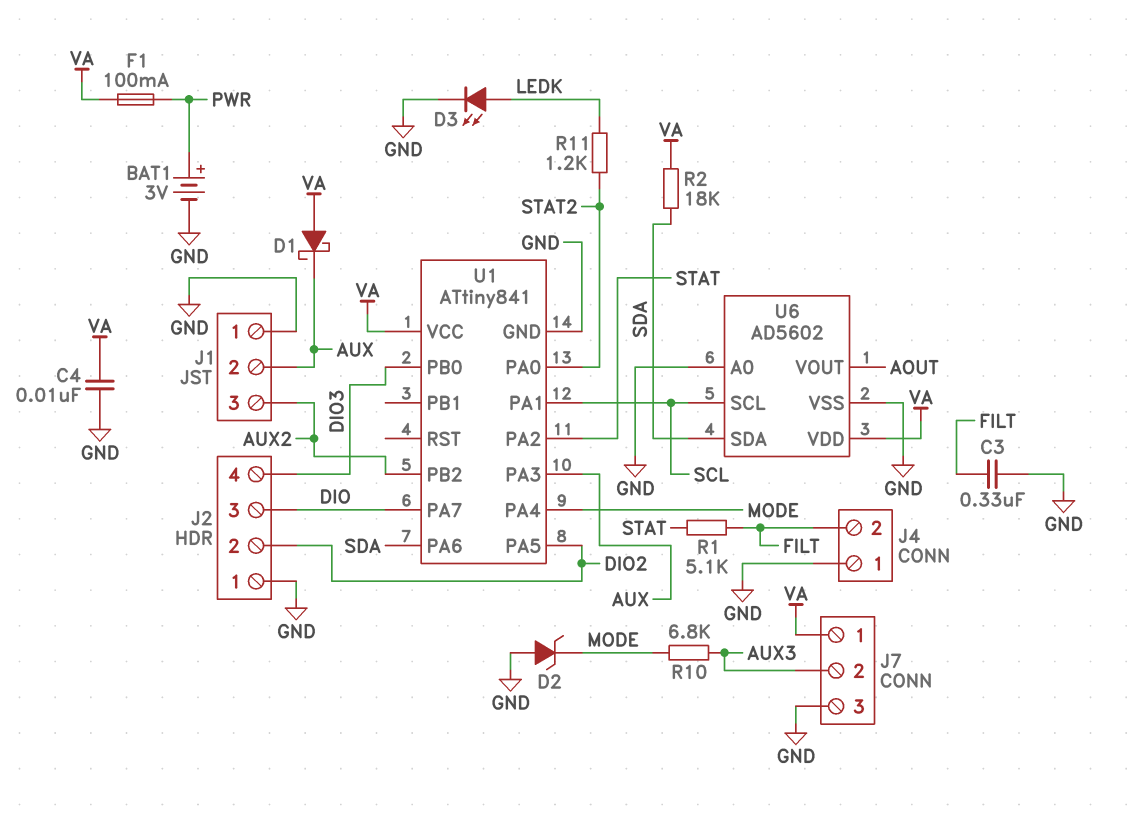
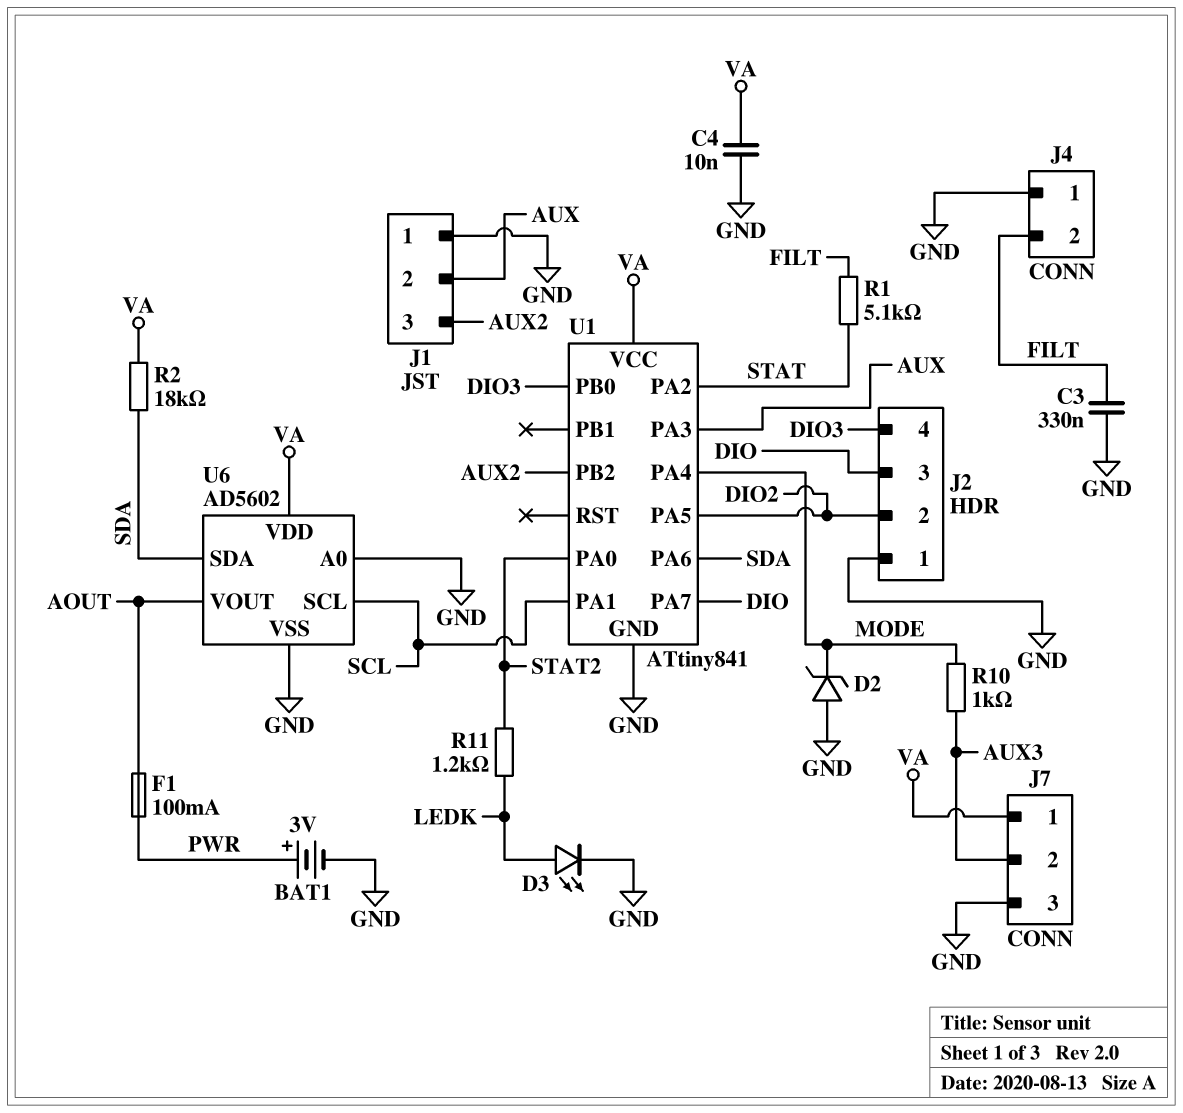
D1: schottky (A VA, K AUX) -> none
F1: 100mA (PWR, VA) -> 100mA (AOUT, PWR)
R10: 6.8k (AUX3, MODE) -> 1k (AUX3, MODE)

